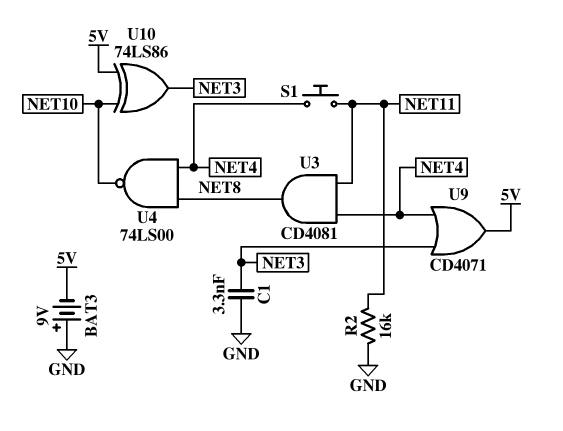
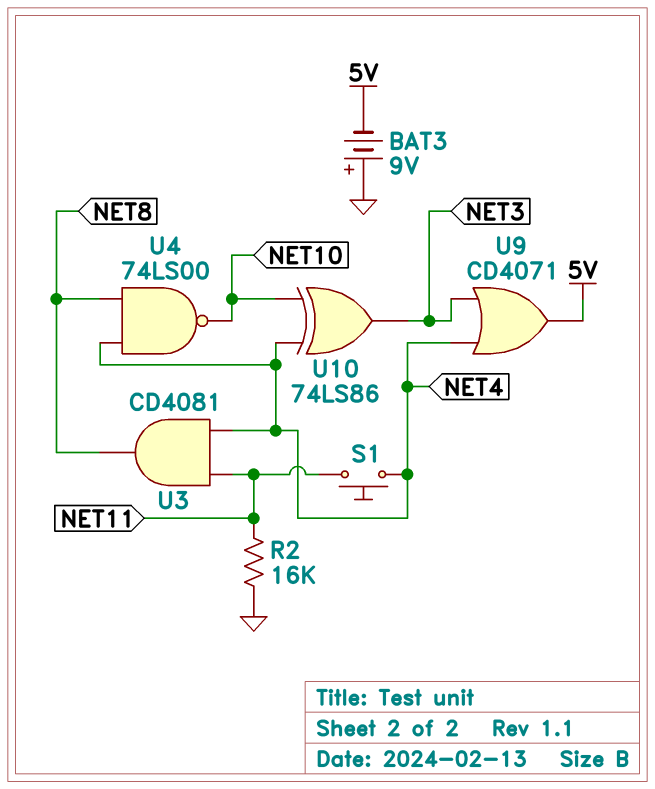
C1: 3.3nF (GND, NET3) -> none
U10: XOR 74LS86 (in 5V, in NET10, out NET3) -> XOR 74LS86 (in NET4, in NET10, out NET3)

